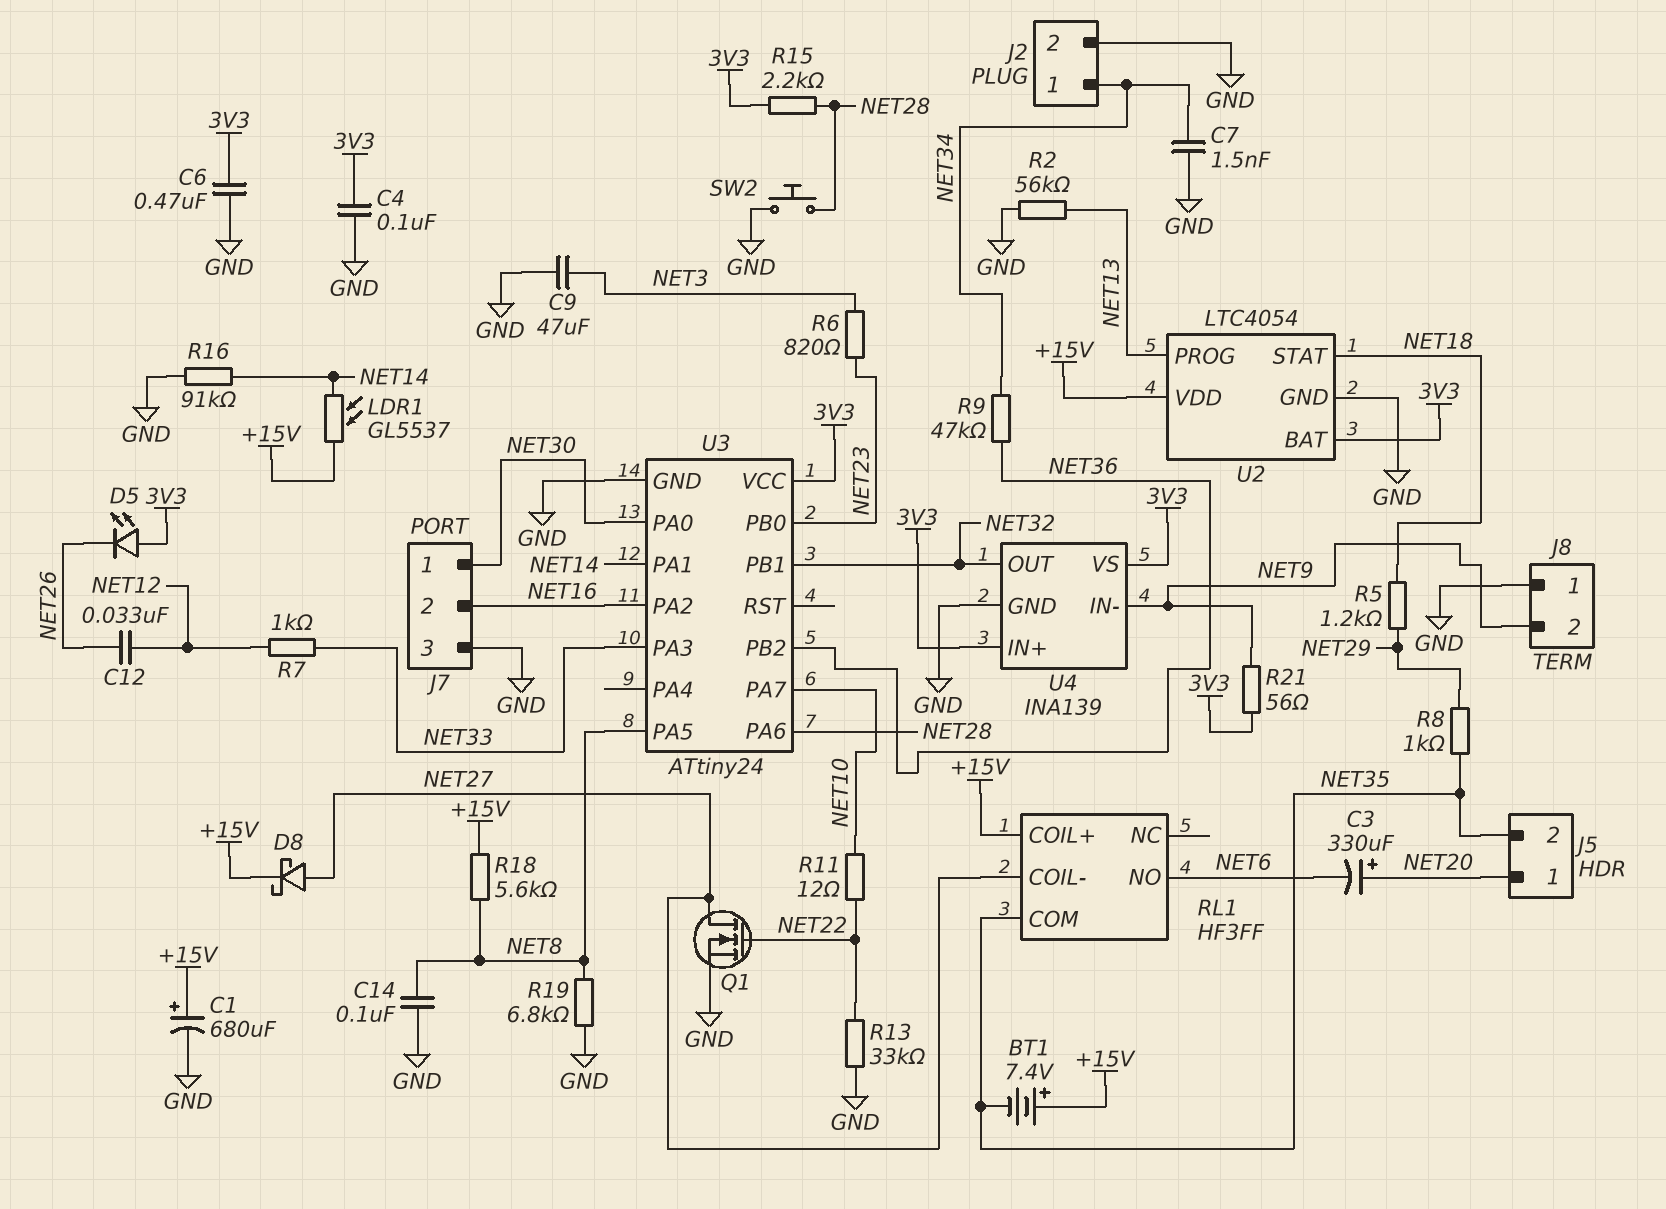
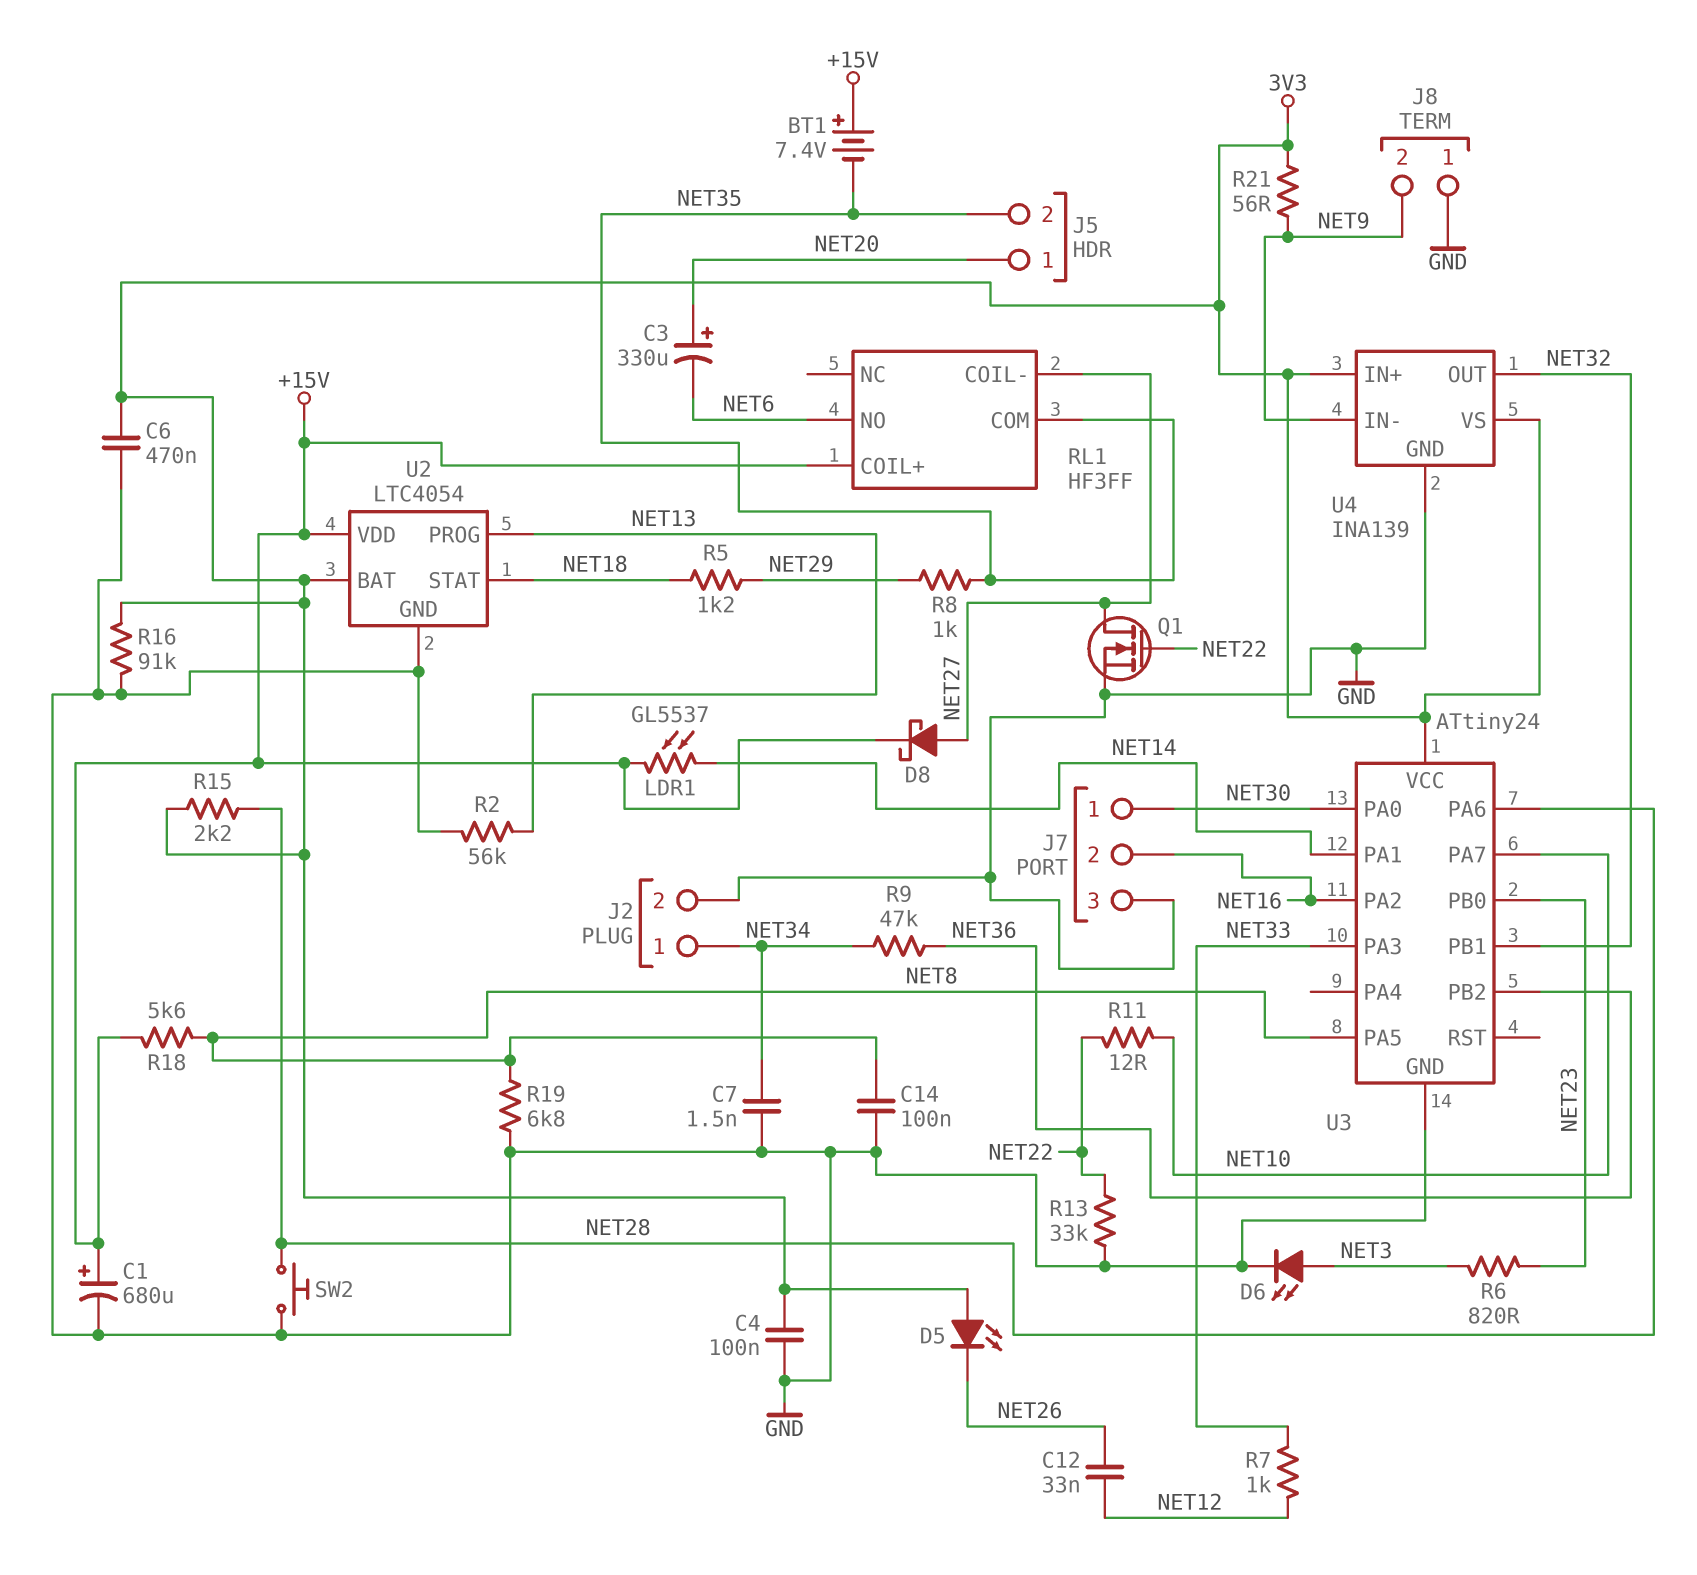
C9: 47uF (GND, NET3) -> none
D6: none -> LED (A NET3, K GND)
R16: 91k (GND, NET14) -> 91k (3V3, GND)

